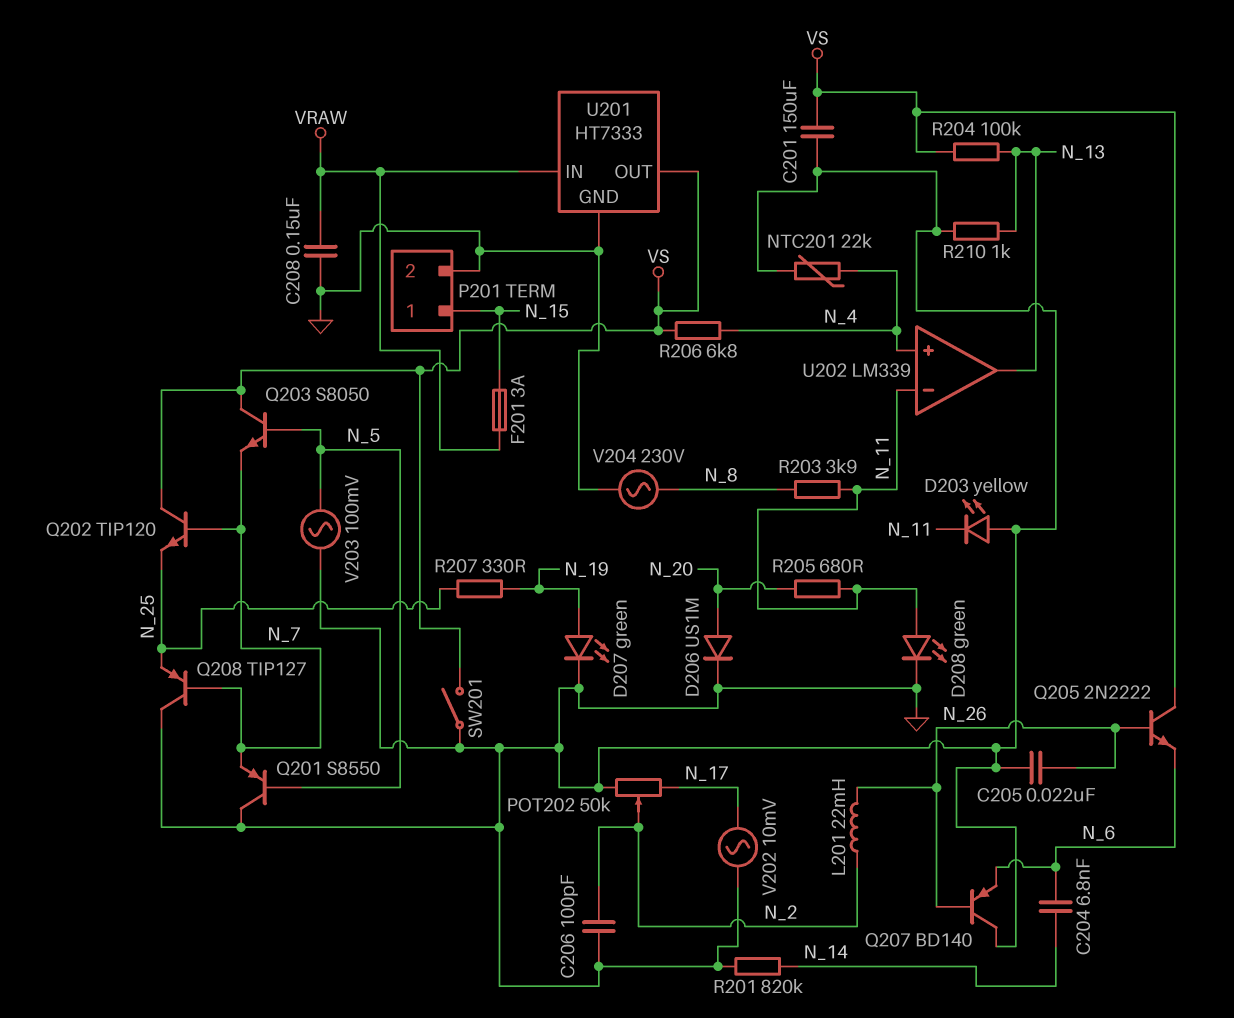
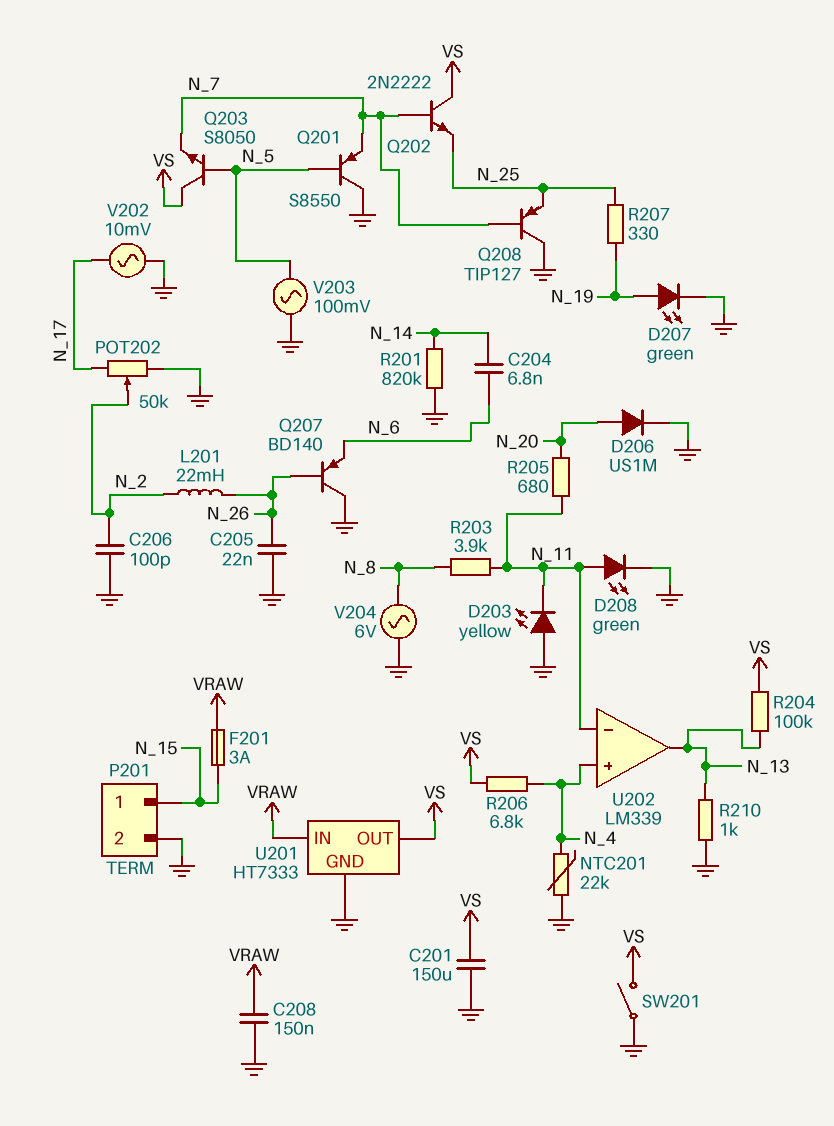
Q202: NPN TIP120 (B N_7, C VS, E N_25) -> NPN 2N2222 (B N_7, C VS, E N_25)
Q205: NPN 2N2222 (B N_26, C VS, E N_6) -> none
V204: AC 230V (GND, N_8) -> AC 6V (GND, N_8)

